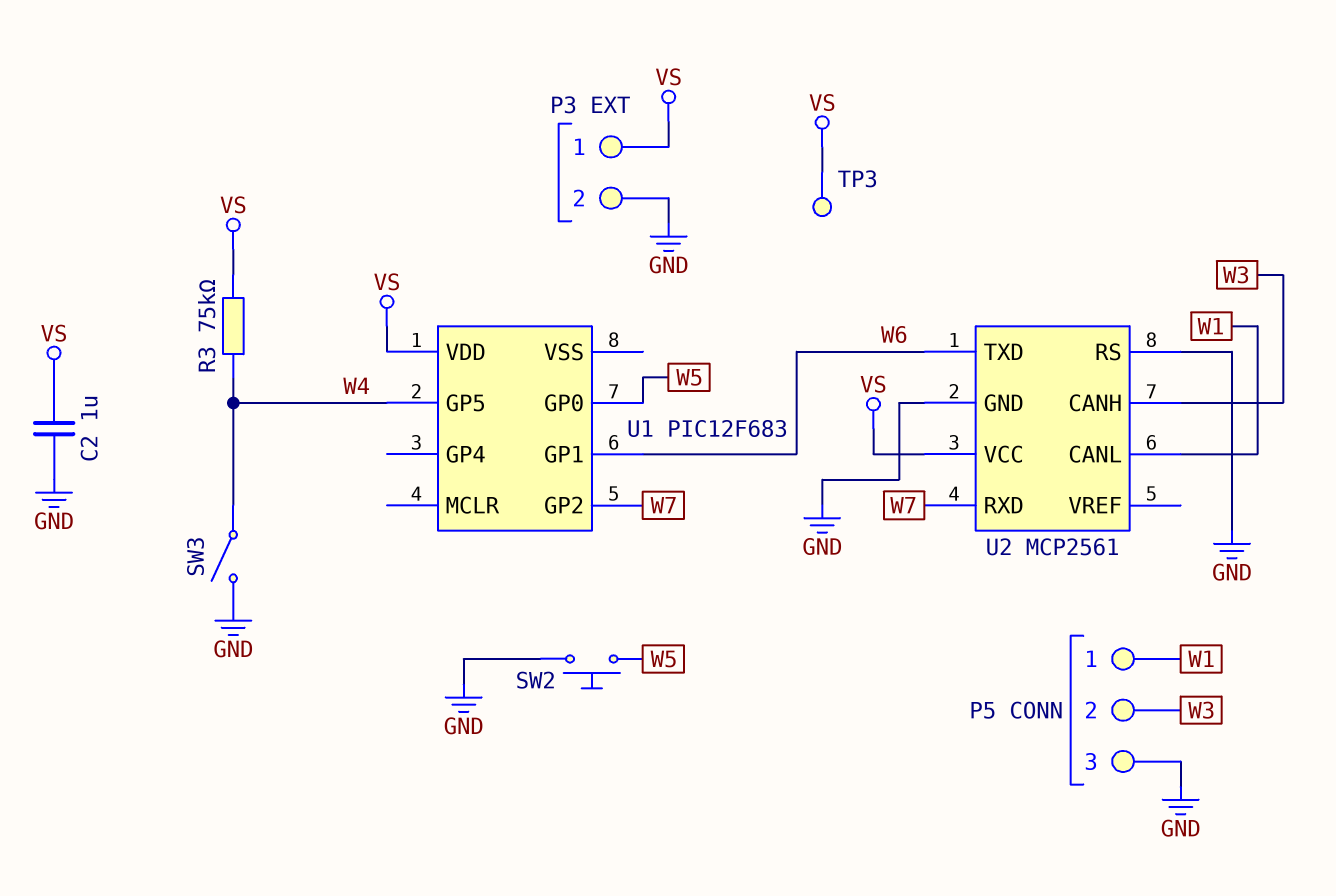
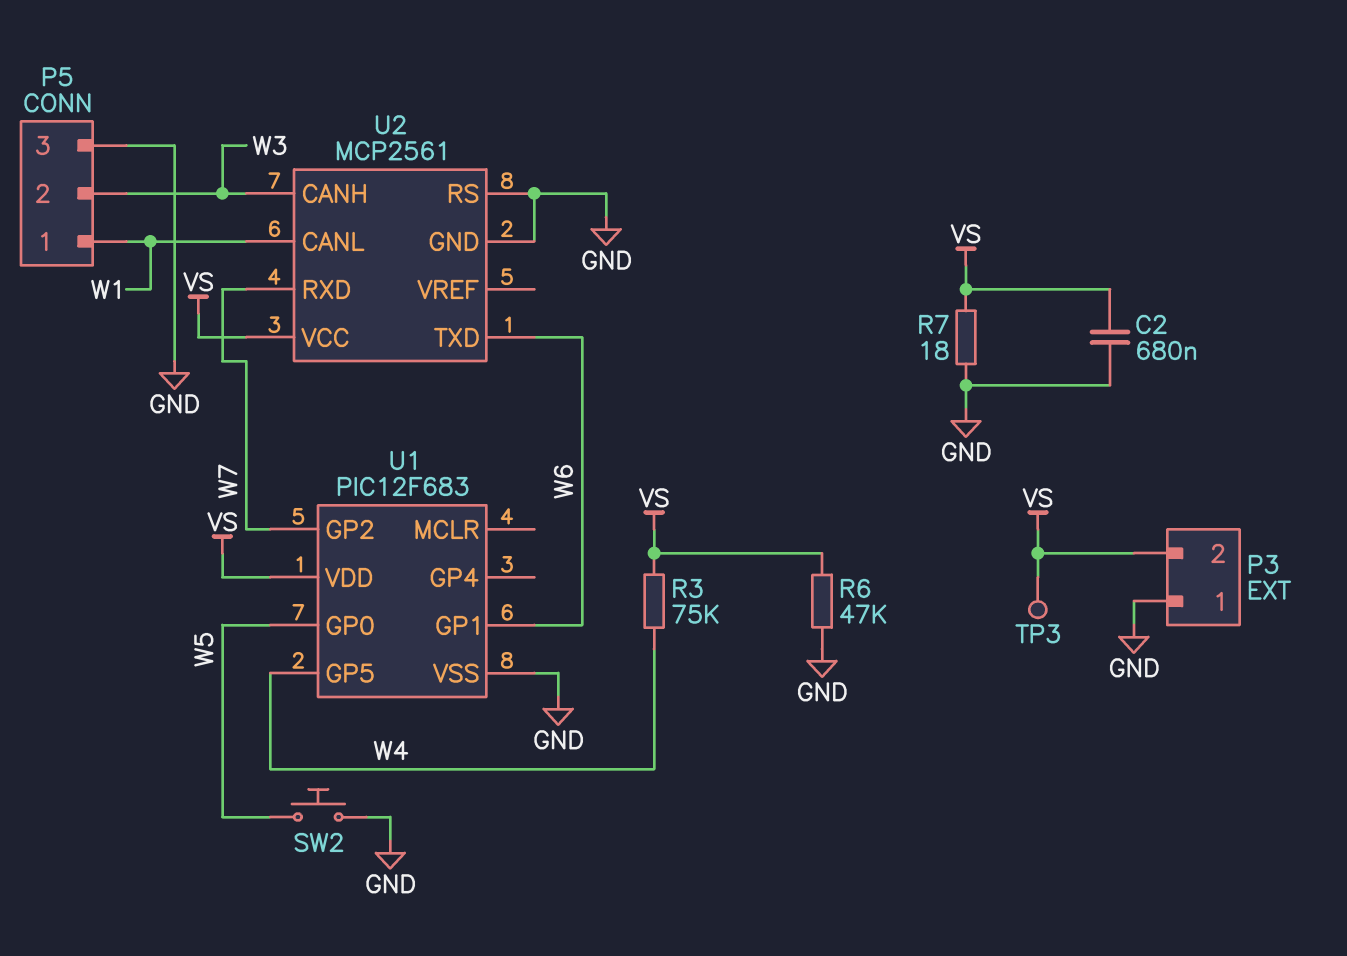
C2: 1uF (GND, VS) -> 680nF (GND, VS)
P3 pin 1: VS -> GND
P3 pin 2: GND -> VS
R6: none -> 47k (GND, VS)
R7: none -> 18 (GND, VS)
SW3: switch (GND, W4) -> none
U1 pin VSS: none -> GND

